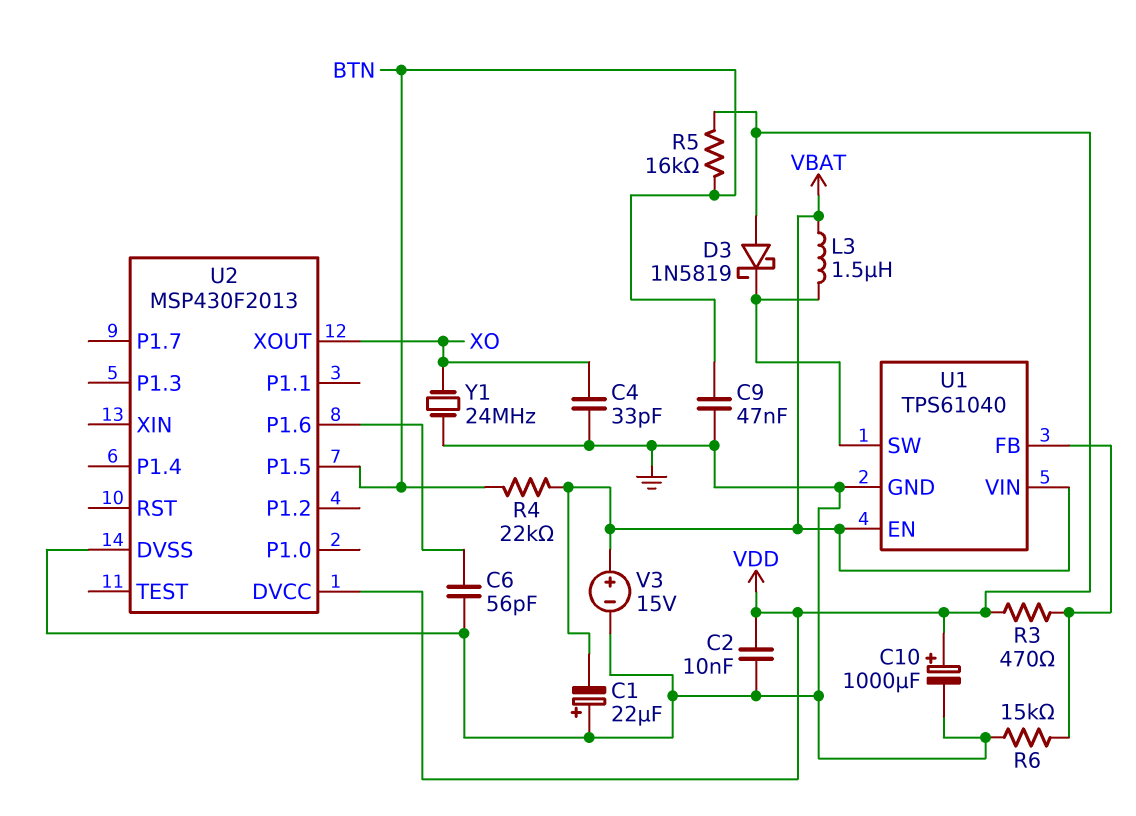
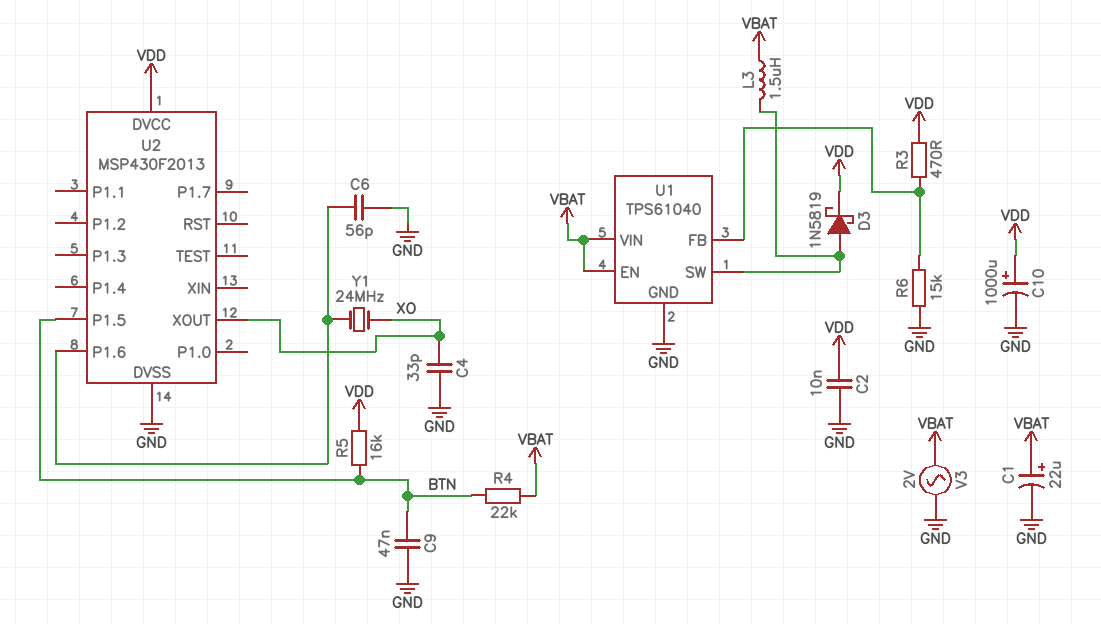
C1: 22uF (plus GND, minus VBAT) -> 22uF (plus VBAT, minus GND)
D3: schottky 1N5819 (A VDD, K U1/SW) -> schottky 1N5819 (A U1/SW, K VDD)
V3: 15V (plus VBAT, minus GND) -> AC 2V (GND, VBAT)
Y1: 24MHz (GND, XO) -> 24MHz (U2/P1.6, XO)

